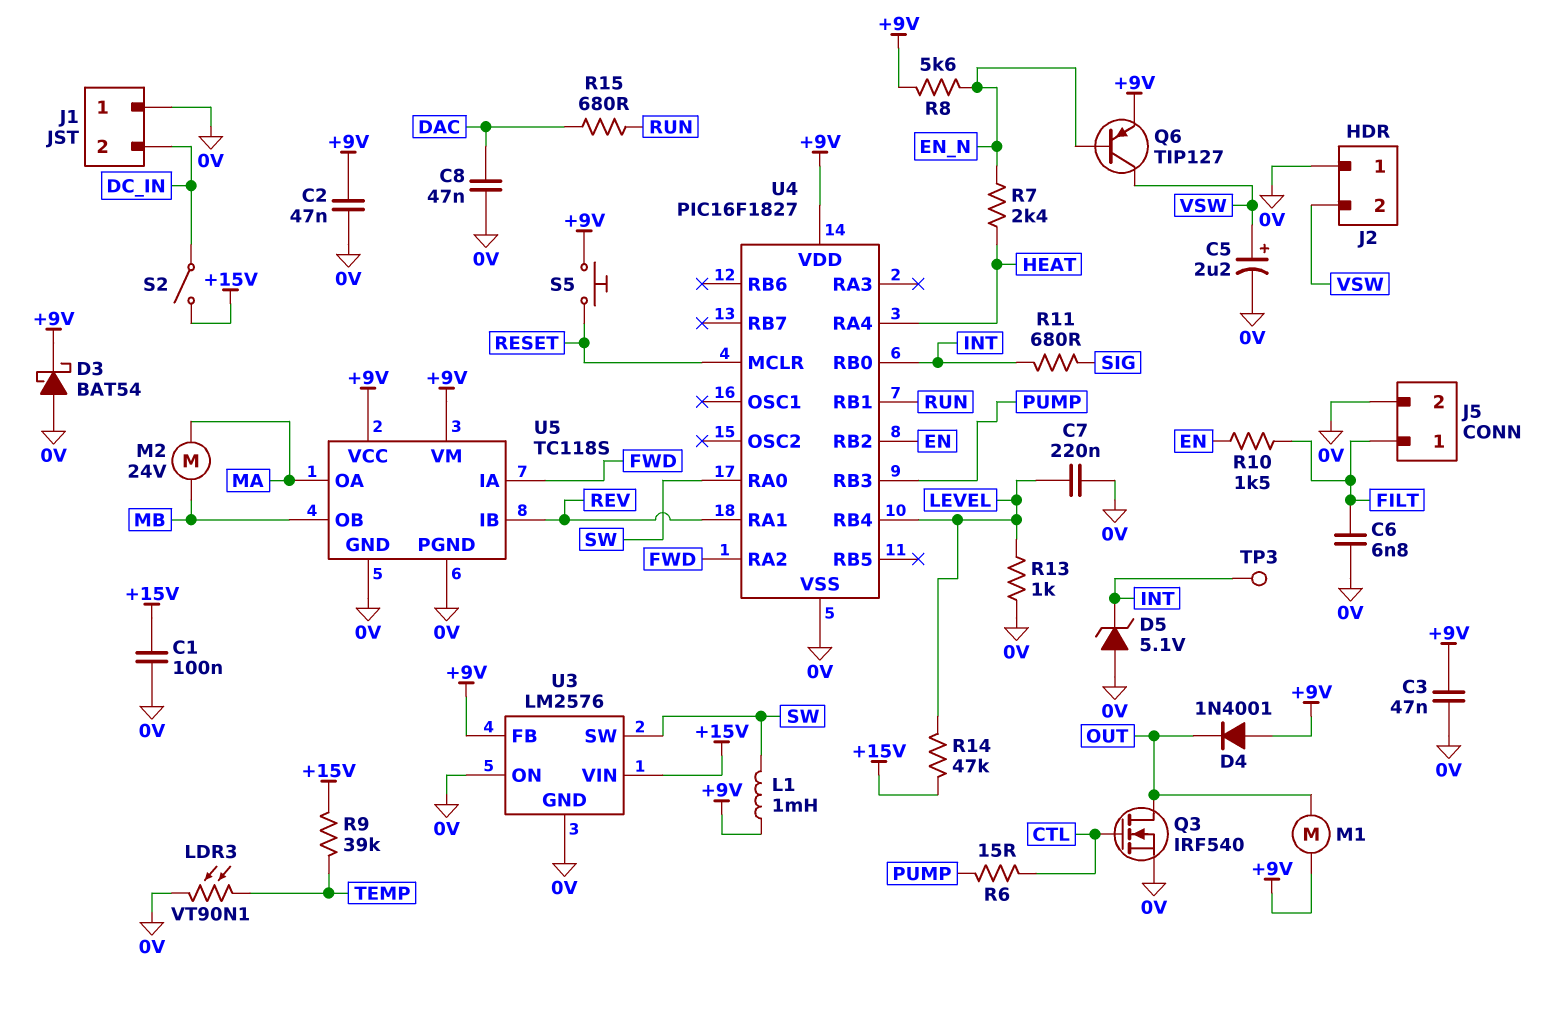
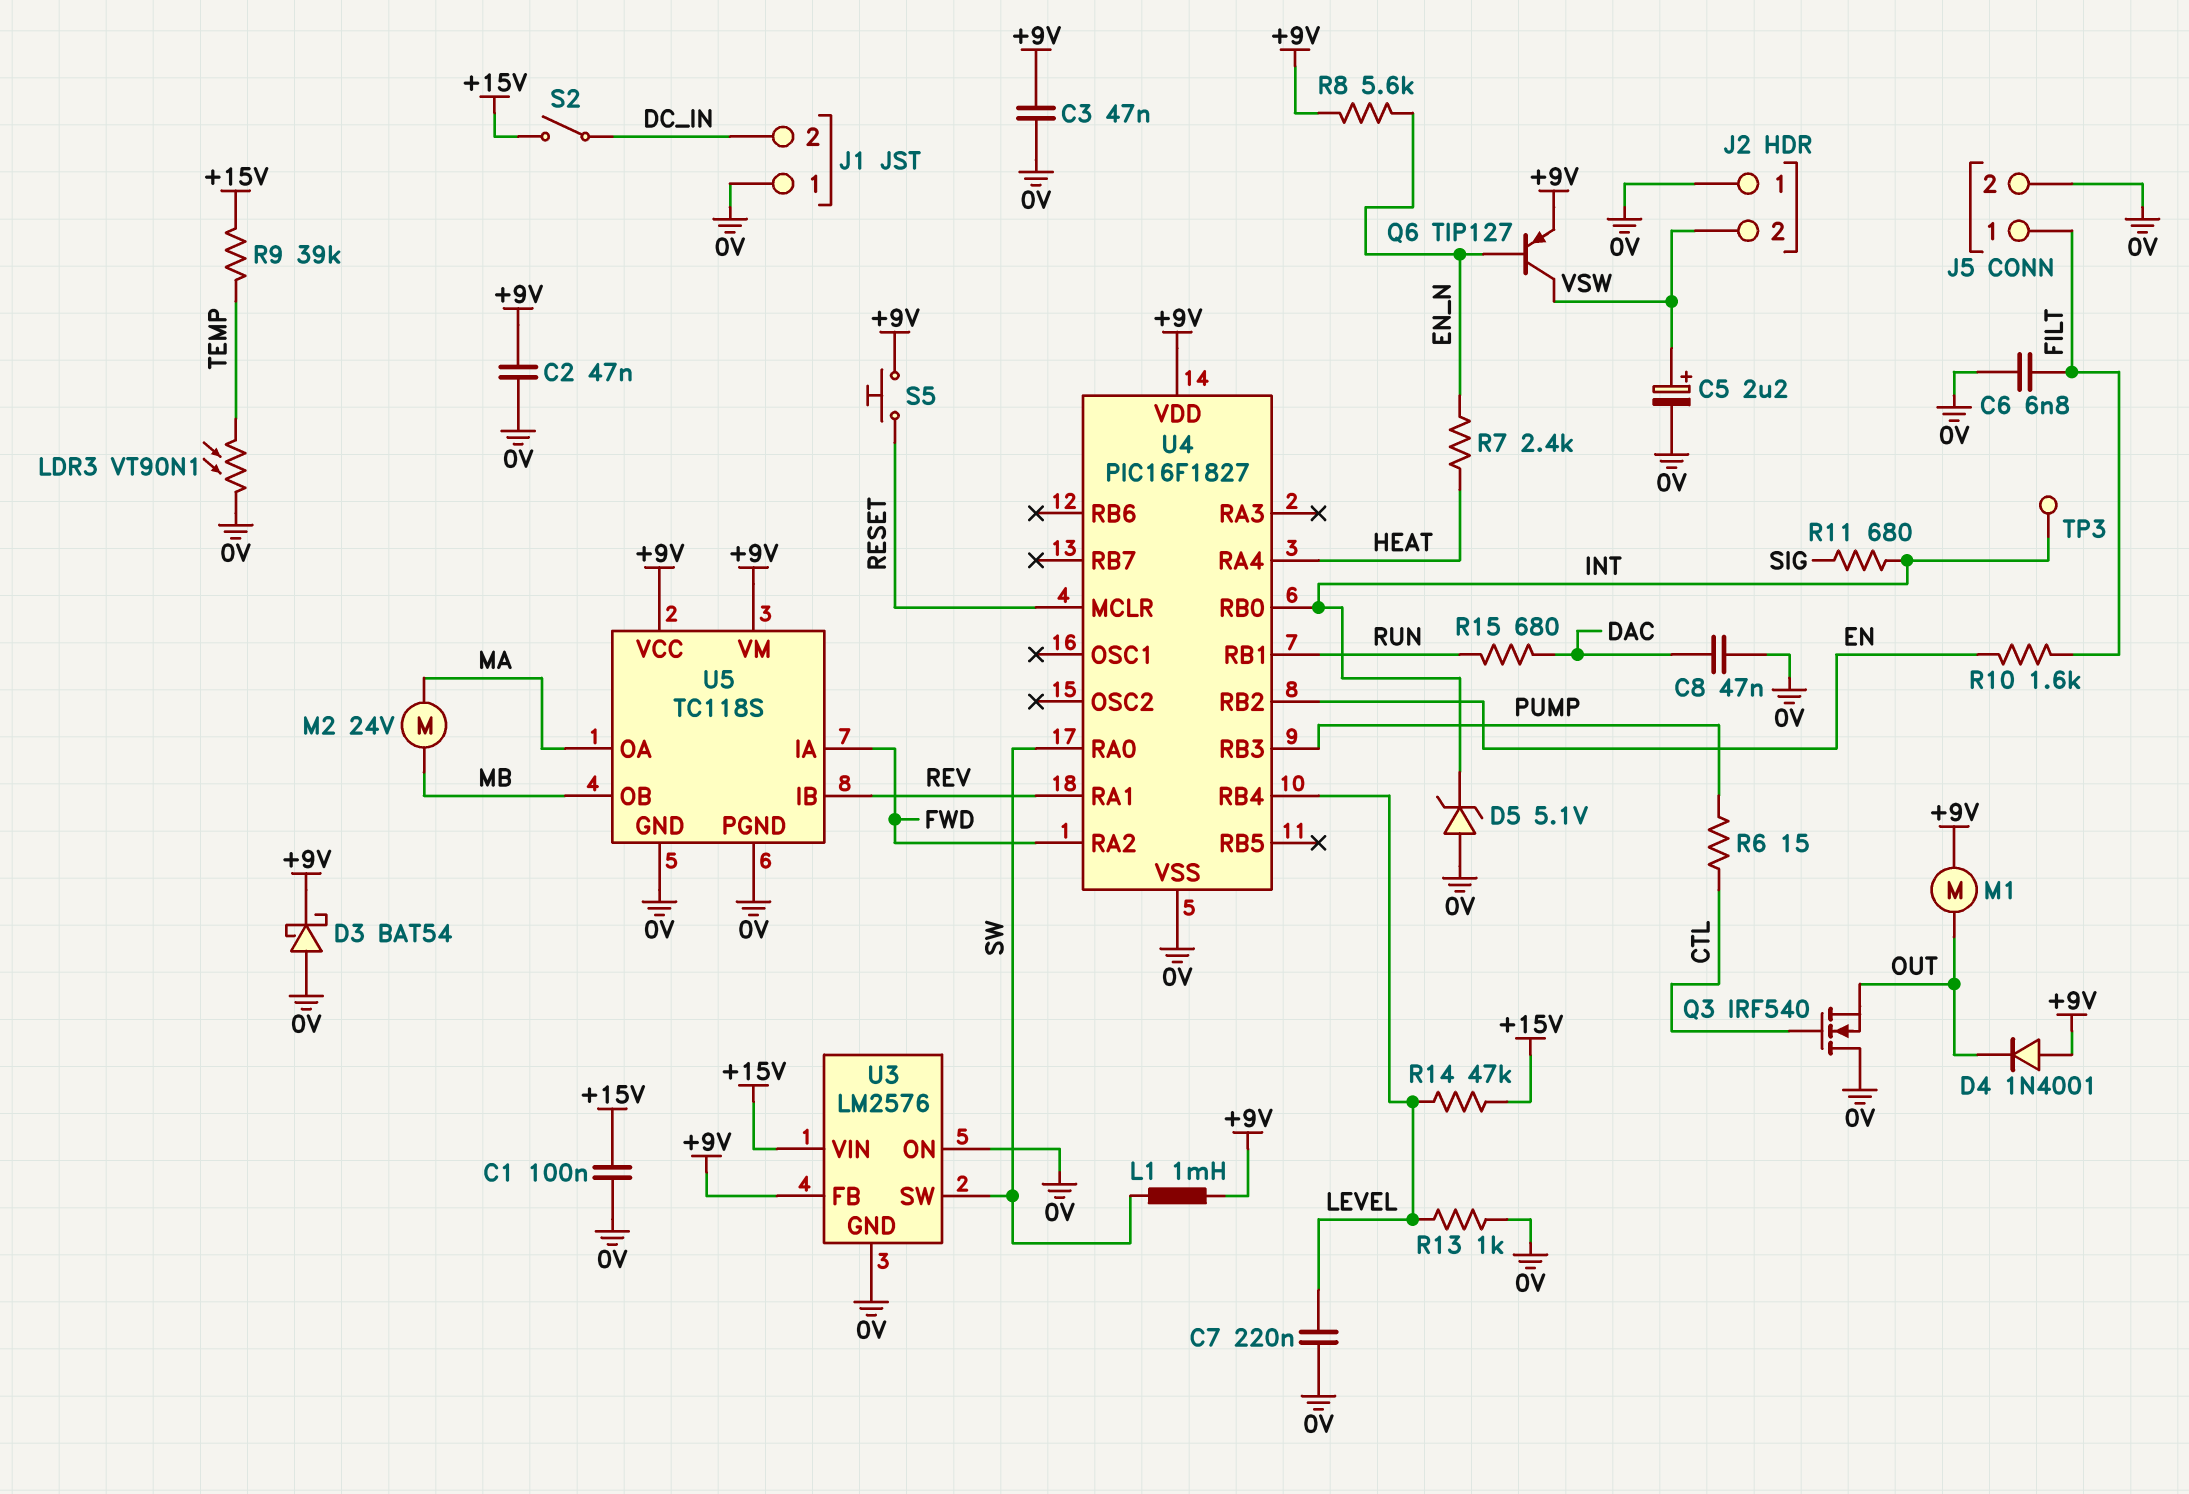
Q3: NMOS IRF540 (G CTL, D OUT, S 0V) -> NMOS IRF540 (G CTL, D 0V, S OUT)
R10: 1.5k (EN, FILT) -> 1.6k (EN, FILT)

